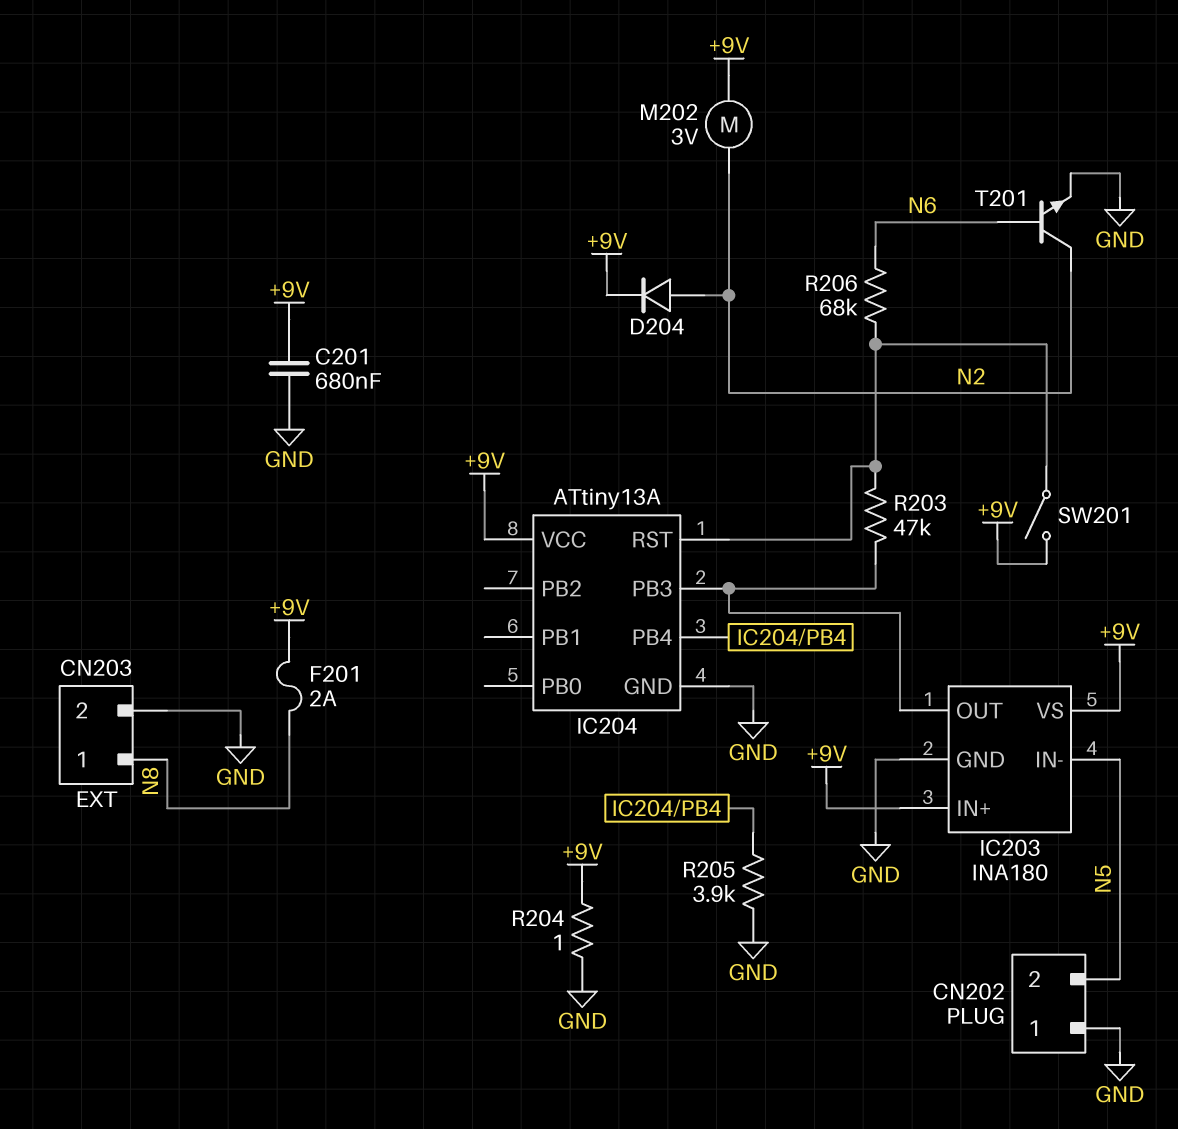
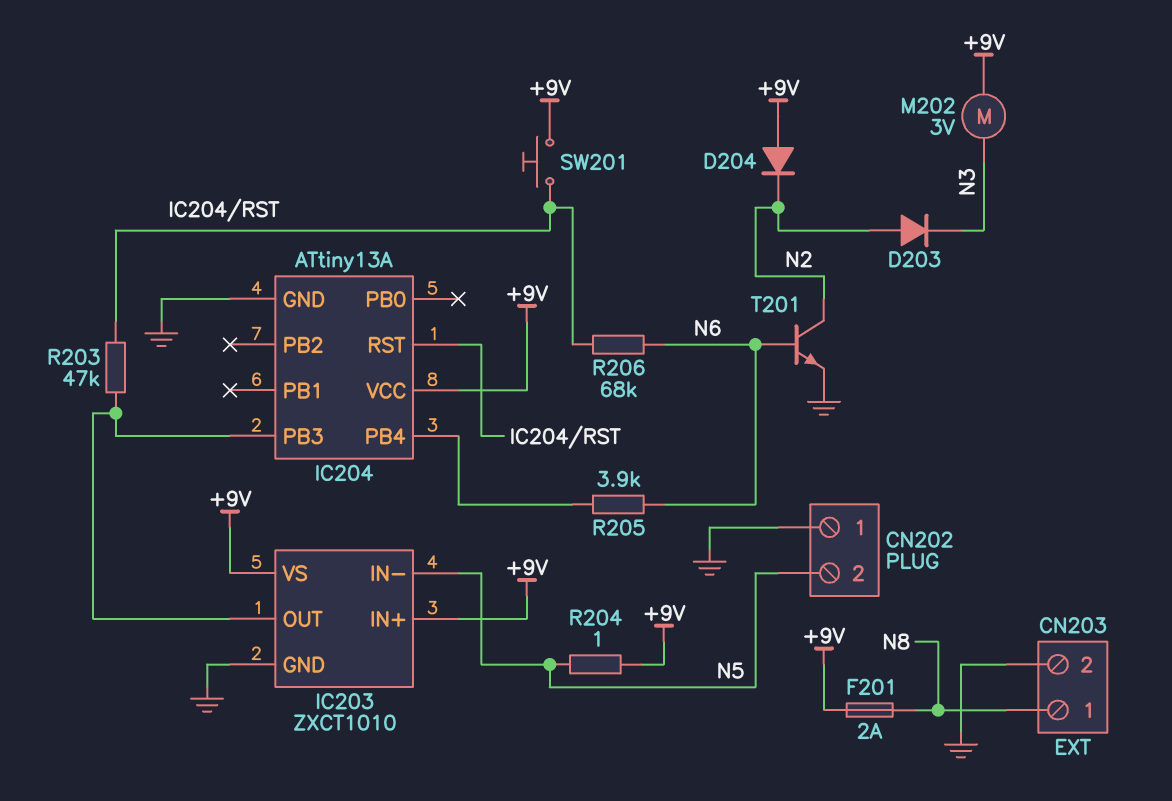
C201: 680nF (+9V, GND) -> none
D203: none -> diode (A N2, K N3)
D204: diode (A N2, K +9V) -> diode (A +9V, K N2)
IC203: INA180 -> ZXCT1010
M202: motor 3V (+9V, N2) -> motor 3V (+9V, N3)
R204: 1 (+9V, GND) -> 1 (+9V, N5)
R205: 3.9k (GND, IC204/PB4) -> 3.9k (IC204/PB4, N6)
SW201: switch (+9V, IC204/RST) -> button (+9V, IC204/RST)

